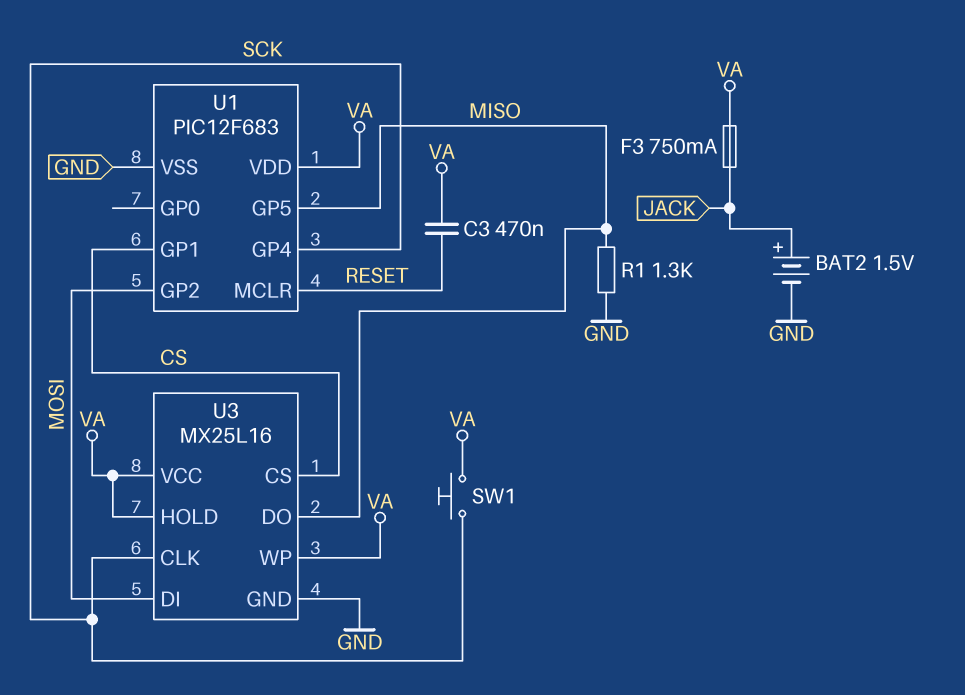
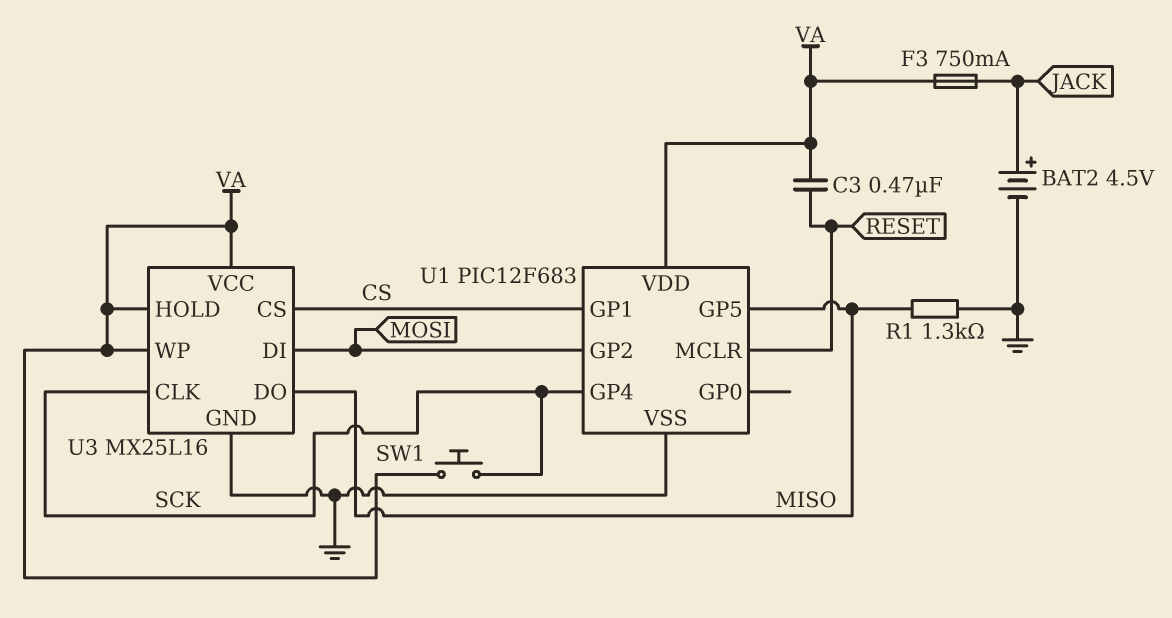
BAT2: 1.5V (plus JACK, minus GND) -> 4.5V (plus JACK, minus GND)

